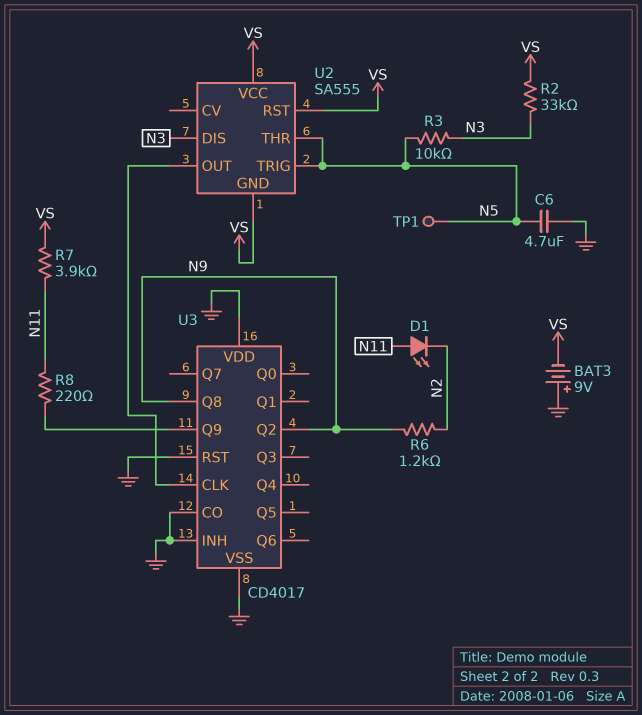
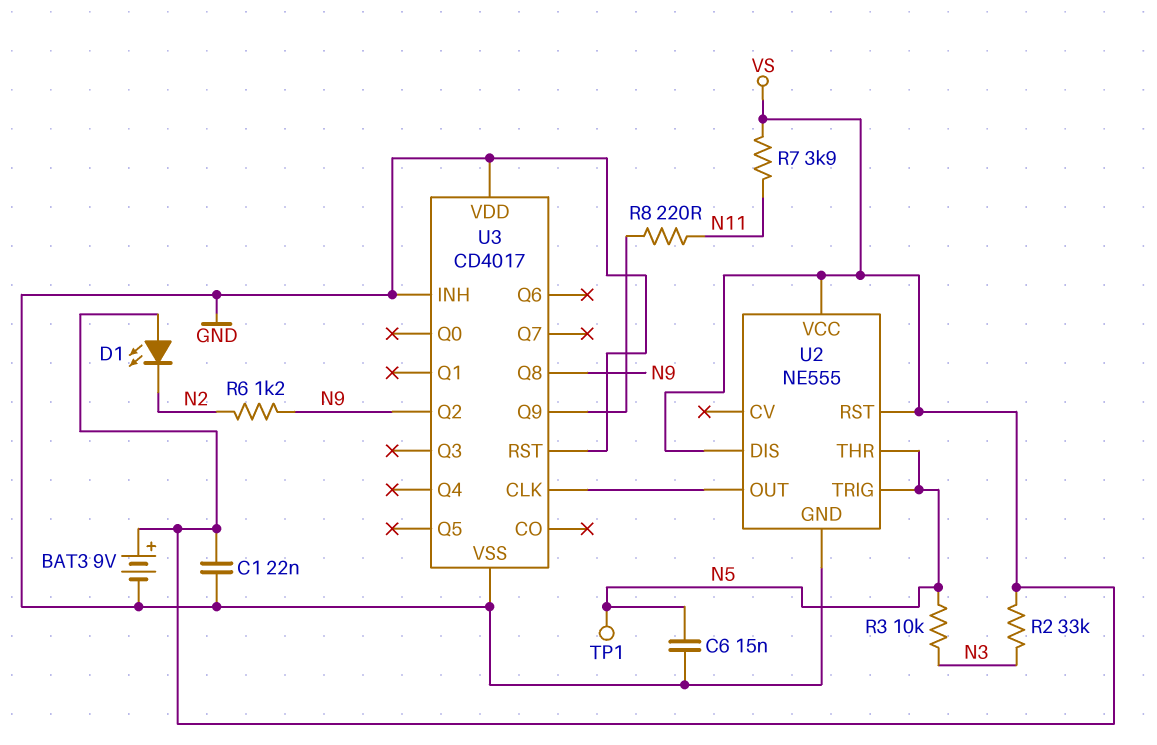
BAT3: 9V (plus GND, minus VS) -> 9V (plus VS, minus GND)
C1: none -> 22nF (GND, VS)
C6: 4.7uF (GND, N5) -> 15nF (GND, N5)
D1: LED (A N11, K N2) -> LED (A VS, K N2)
U2: SA555 -> NE555
U2 pin DIS: N3 -> VS
U2 pin GND: VS -> GND
U3 pin CO: GND -> none

